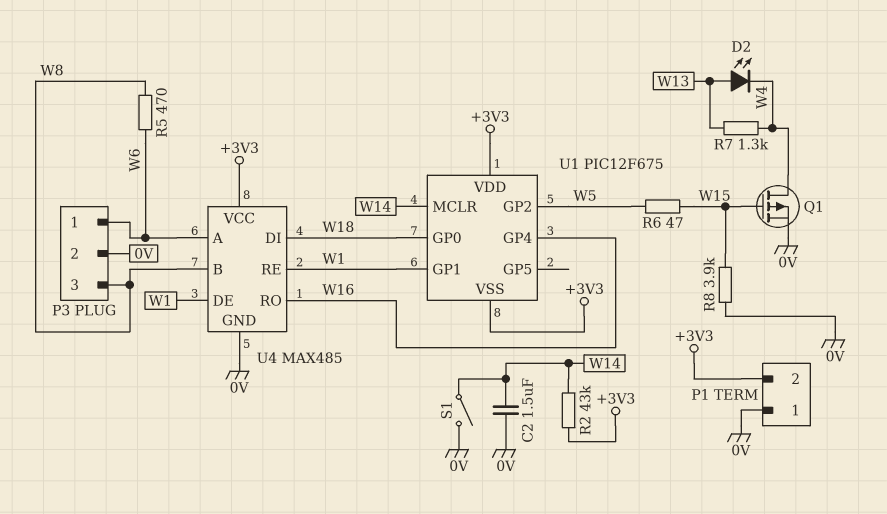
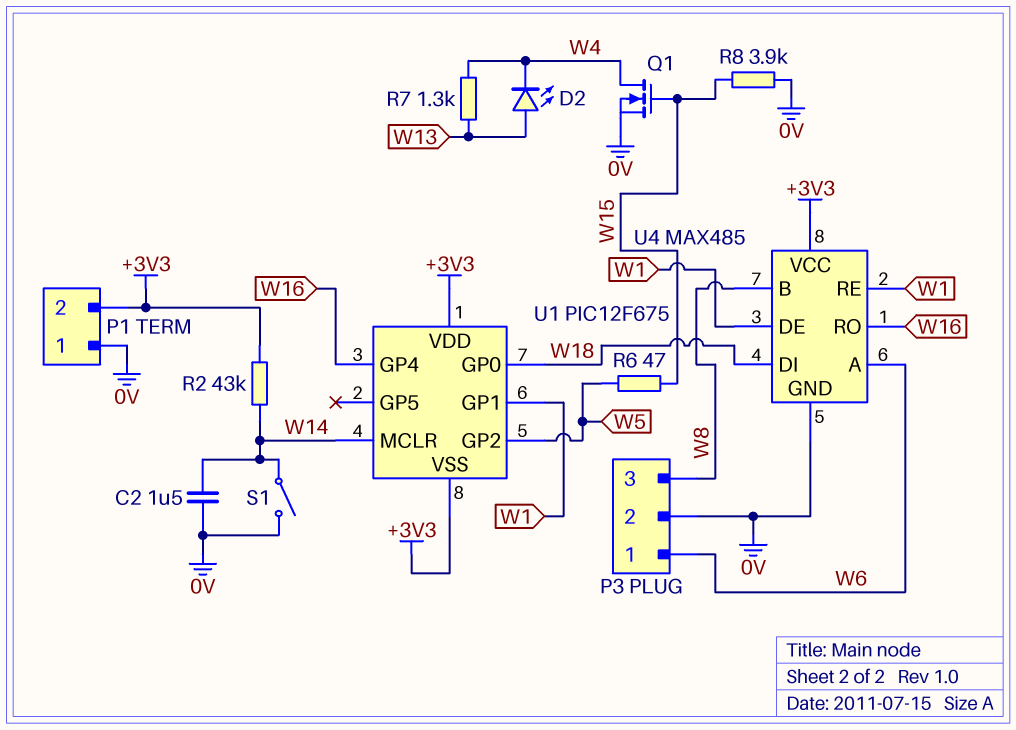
Q1: PMOS (G W15, D W4, S 0V) -> NMOS (G W15, D W4, S 0V)
R5: 470 (W6, W8) -> none

